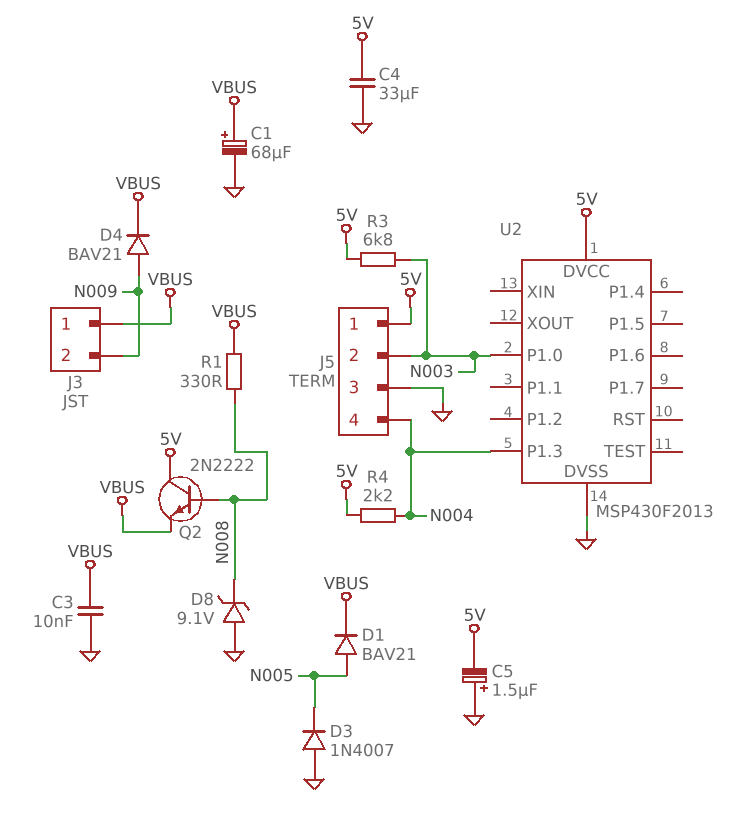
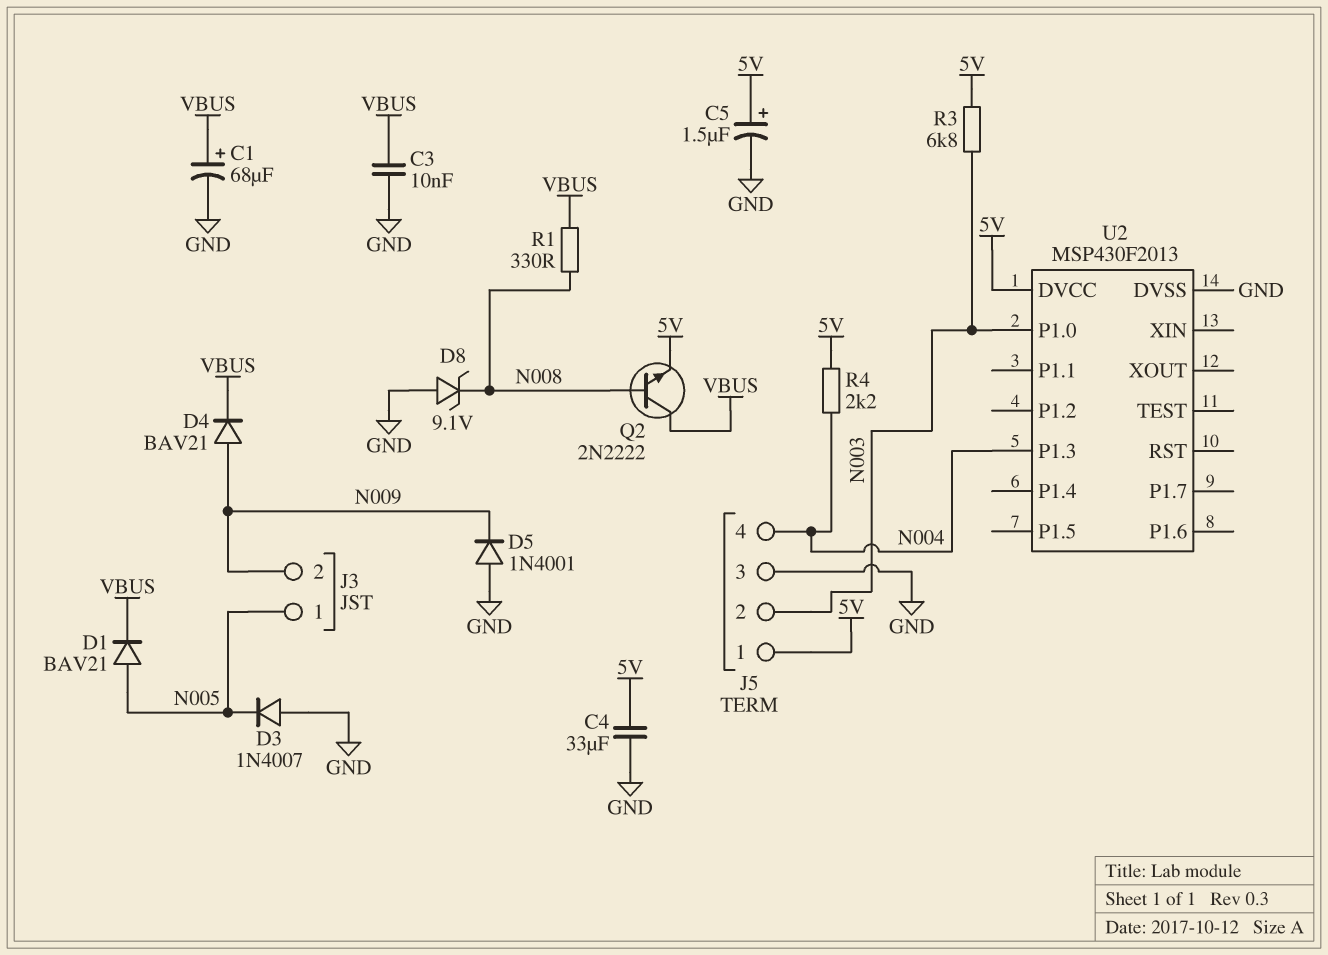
C5: 1.5uF (plus GND, minus 5V) -> 1.5uF (plus 5V, minus GND)
D5: none -> diode 1N4001 (A GND, K N009)
J3 pin 1: VBUS -> N005
Q2: NPN 2N2222 (B N008, C 5V, E VBUS) -> NPN 2N2222 (B N008, C VBUS, E 5V)

